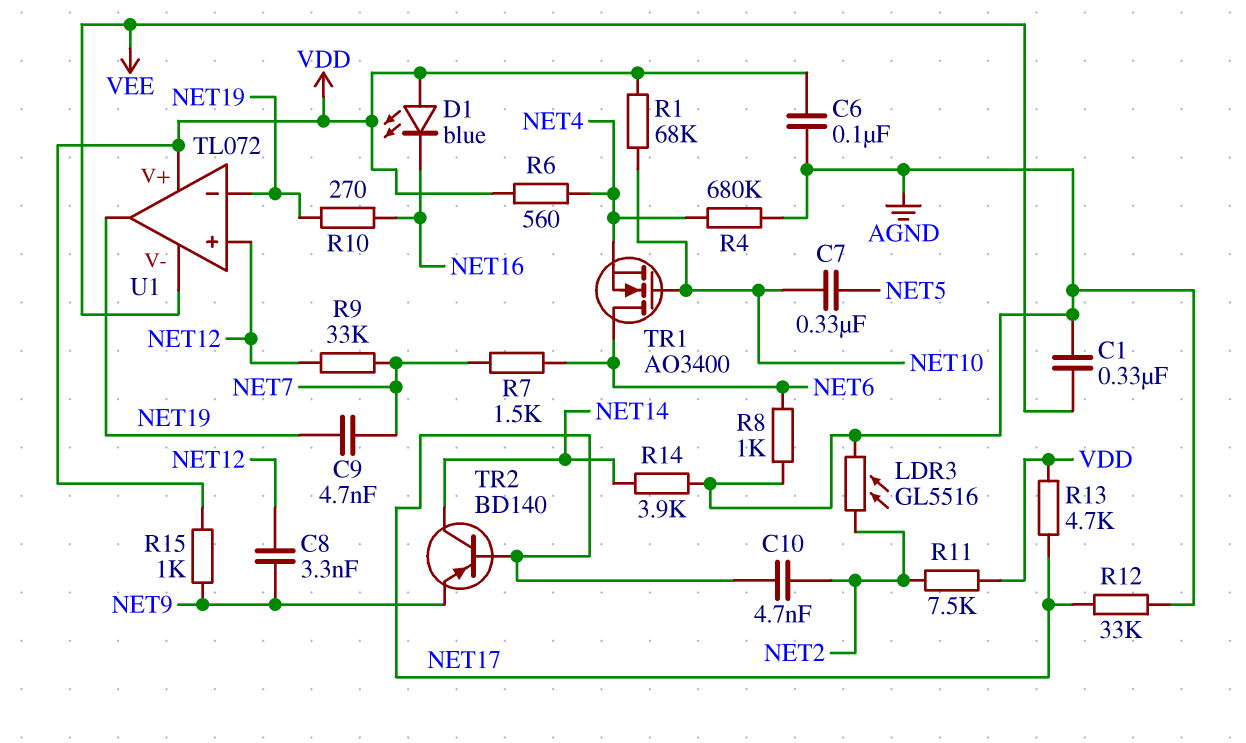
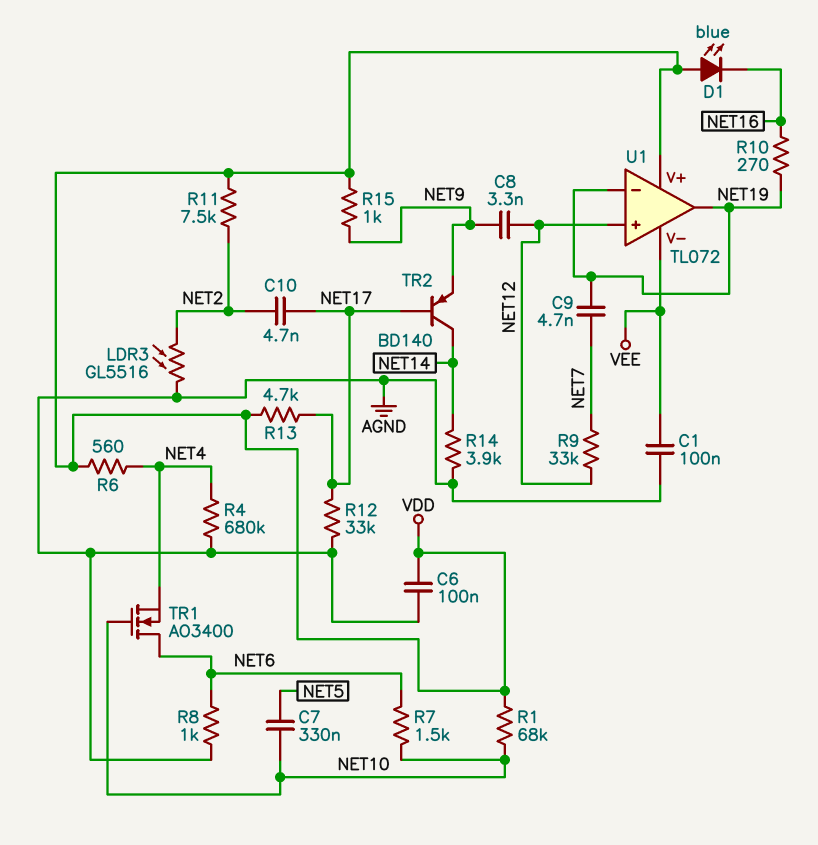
C1: 330nF (AGND, VEE) -> 100nF (AGND, VEE)
R7: 1.5k (NET6, NET7) -> 1.5k (NET6, NET10)

